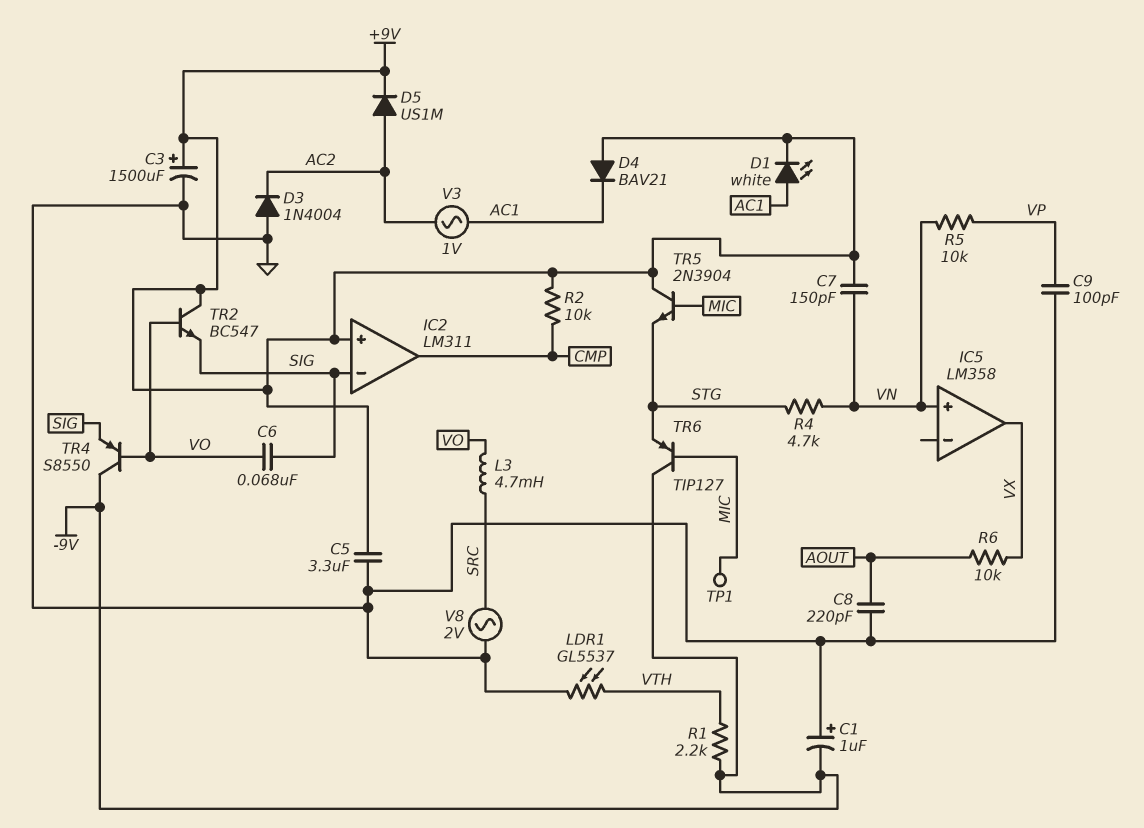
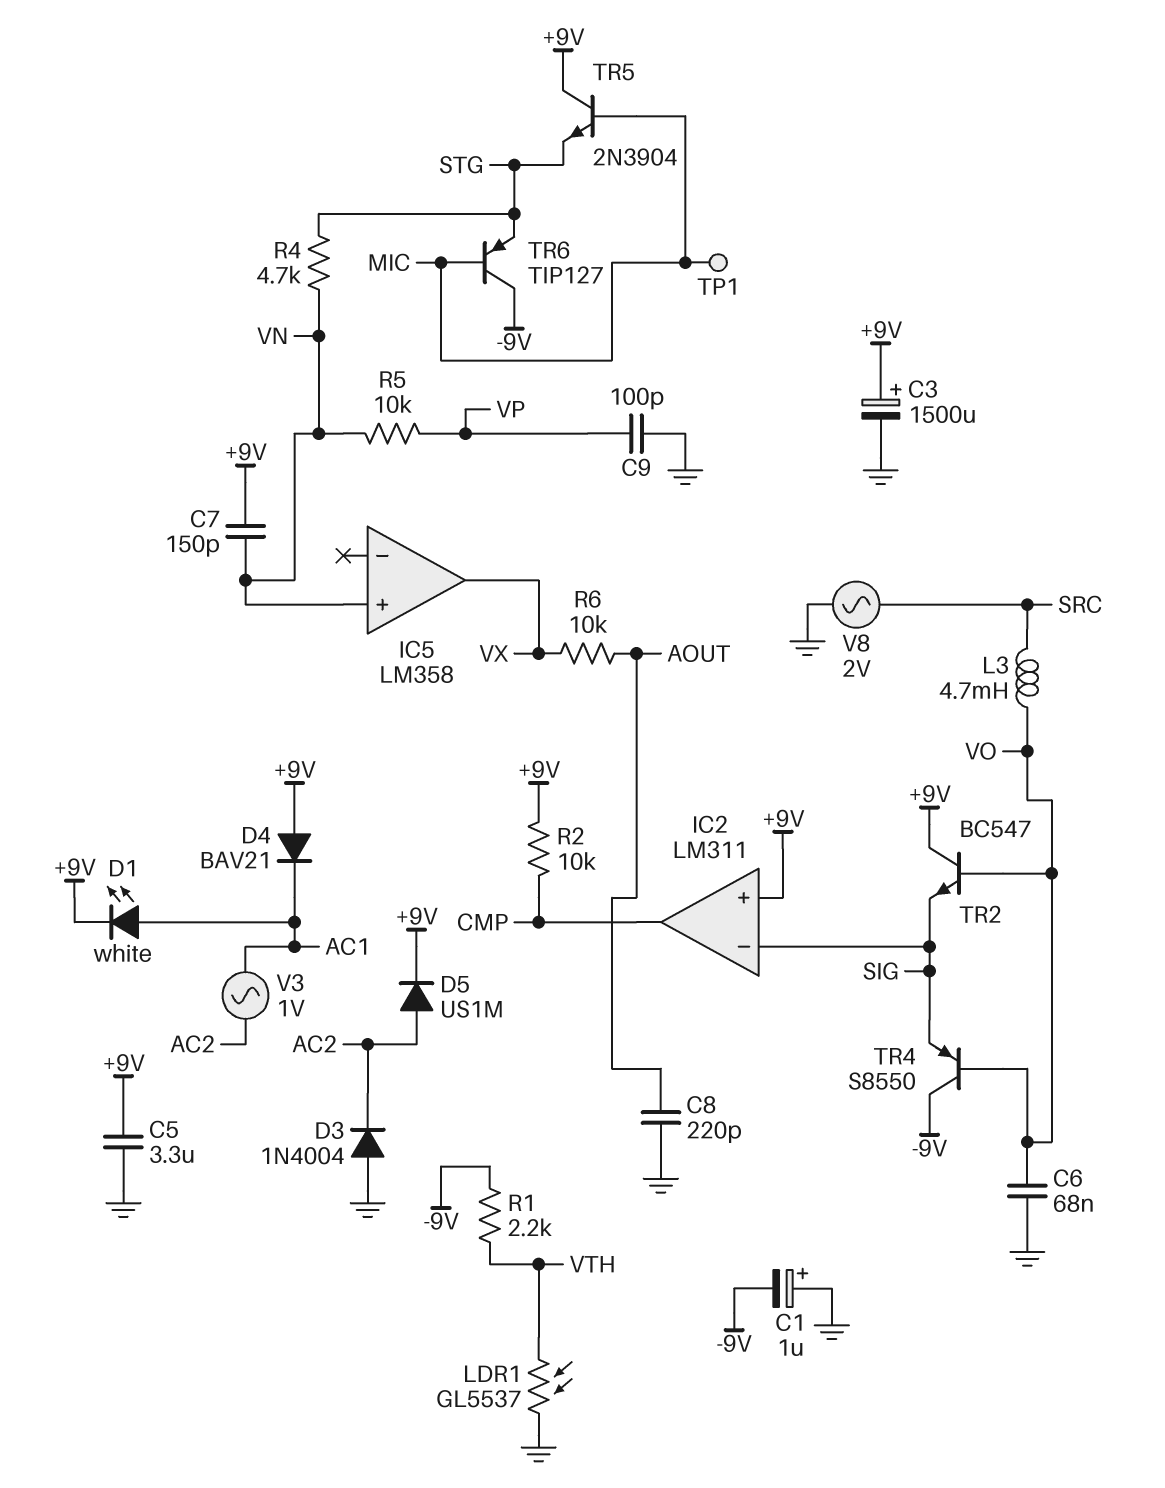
C6: 68nF (SIG, VO) -> 68nF (GND, VO)

